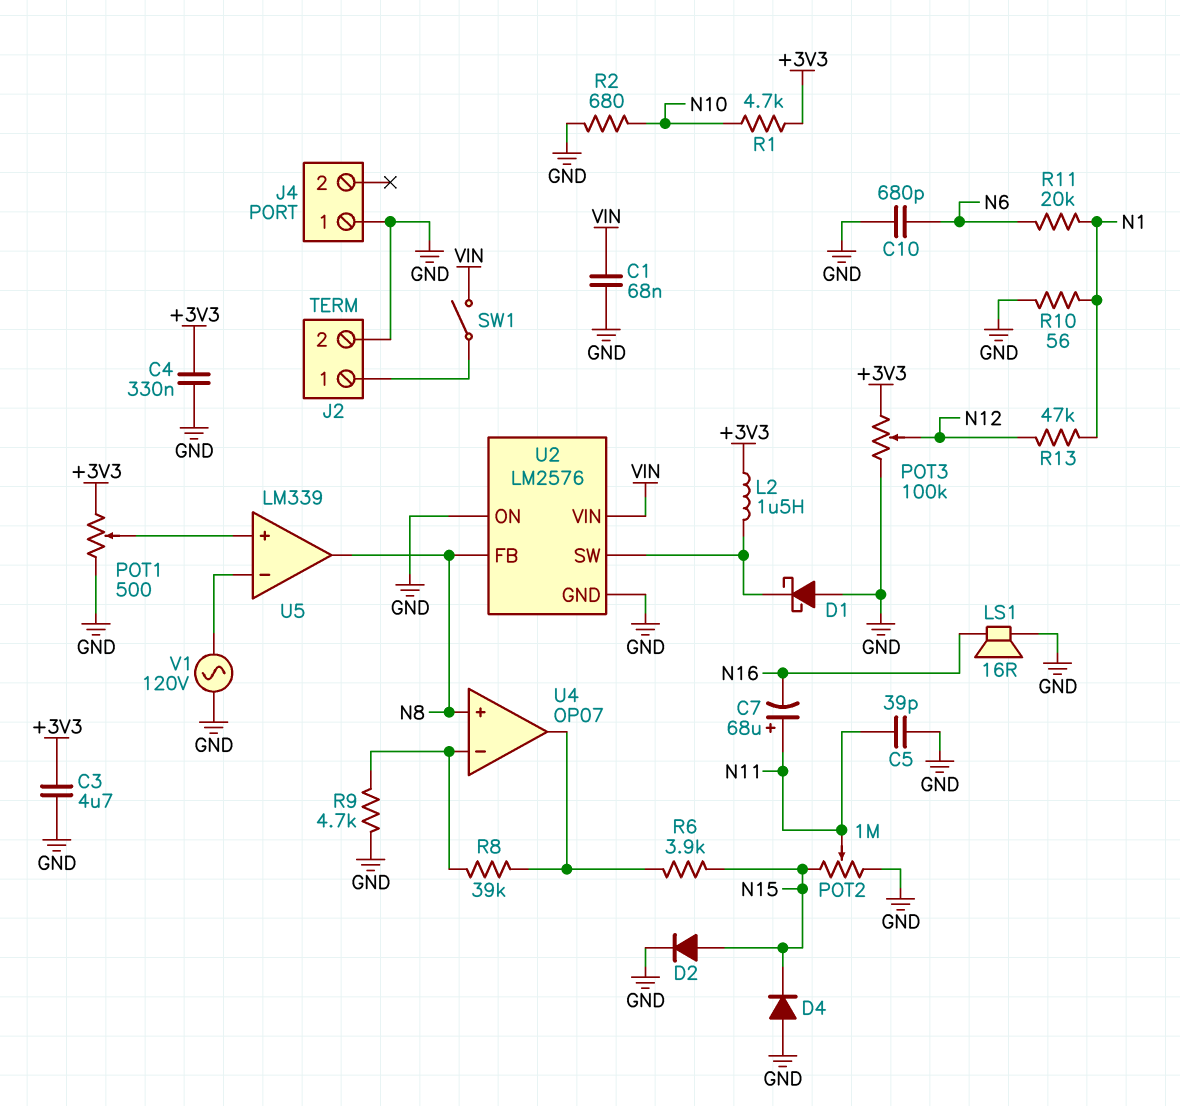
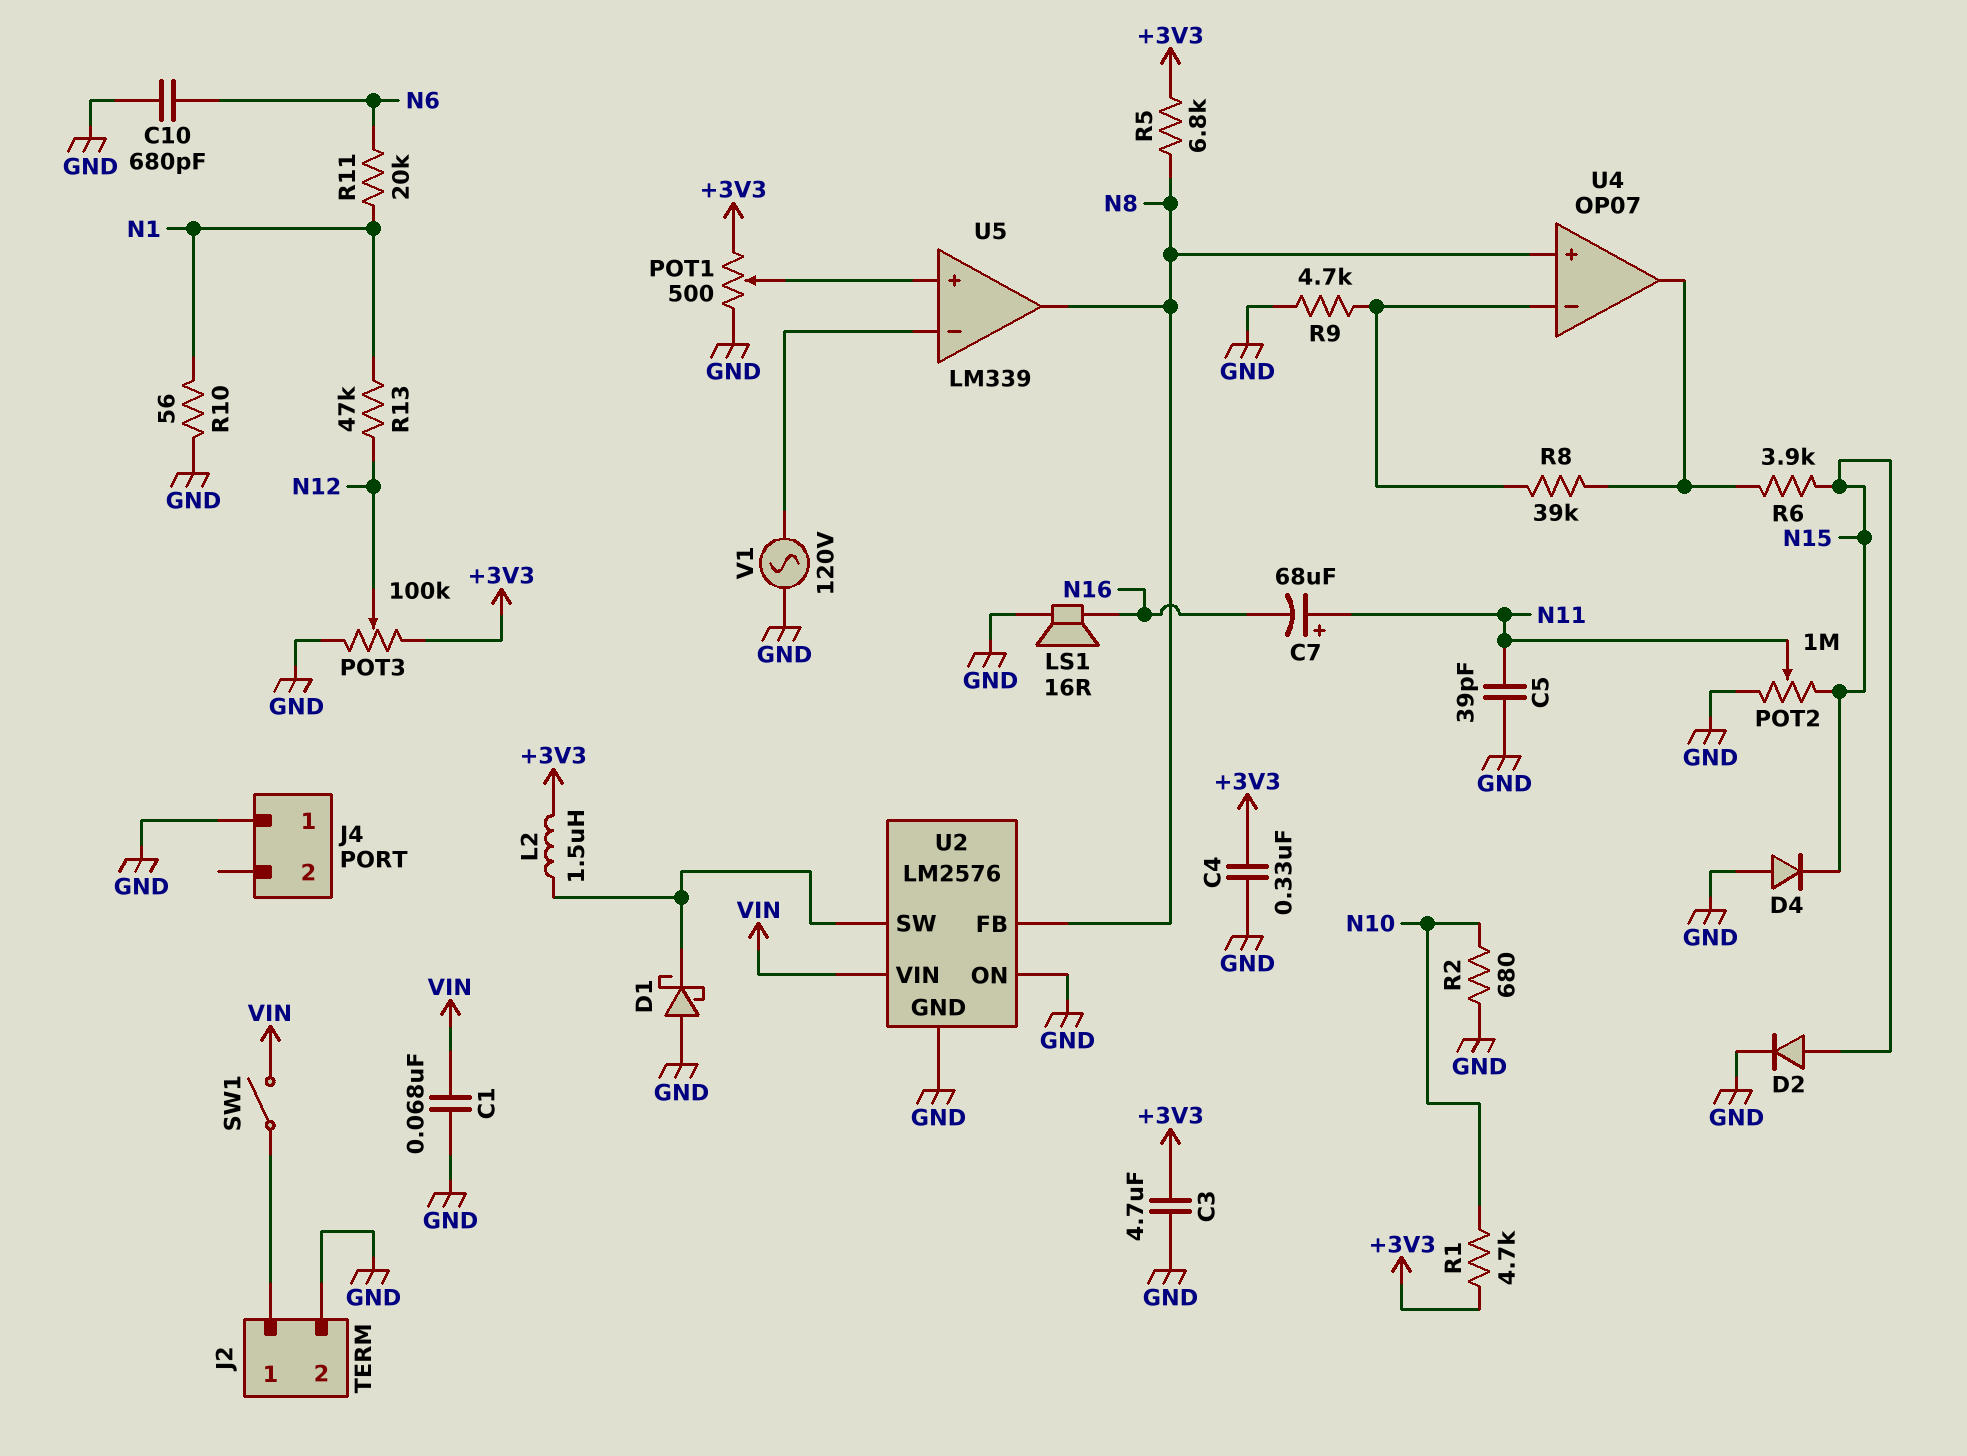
R5: none -> 6.8k (+3V3, N8)

